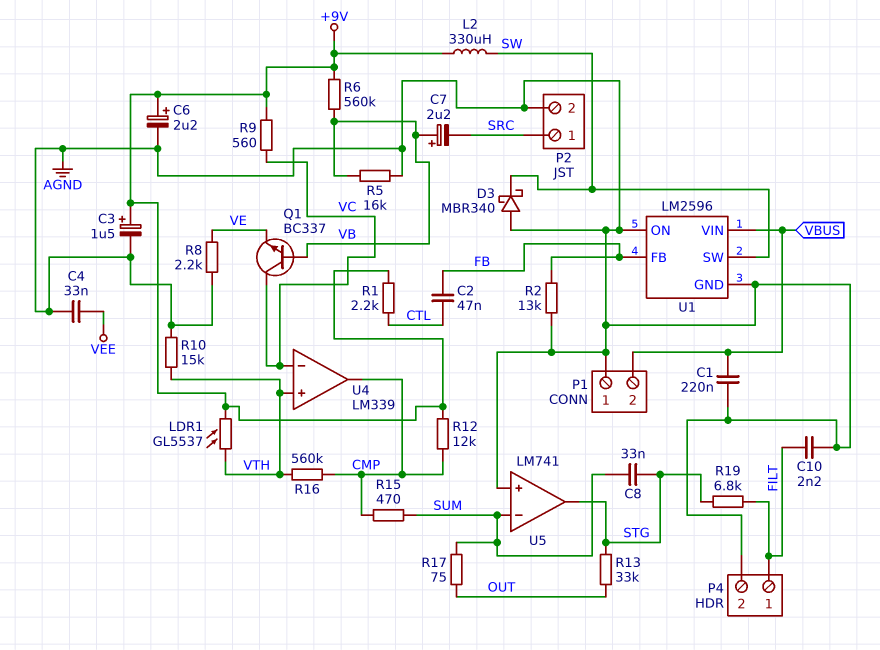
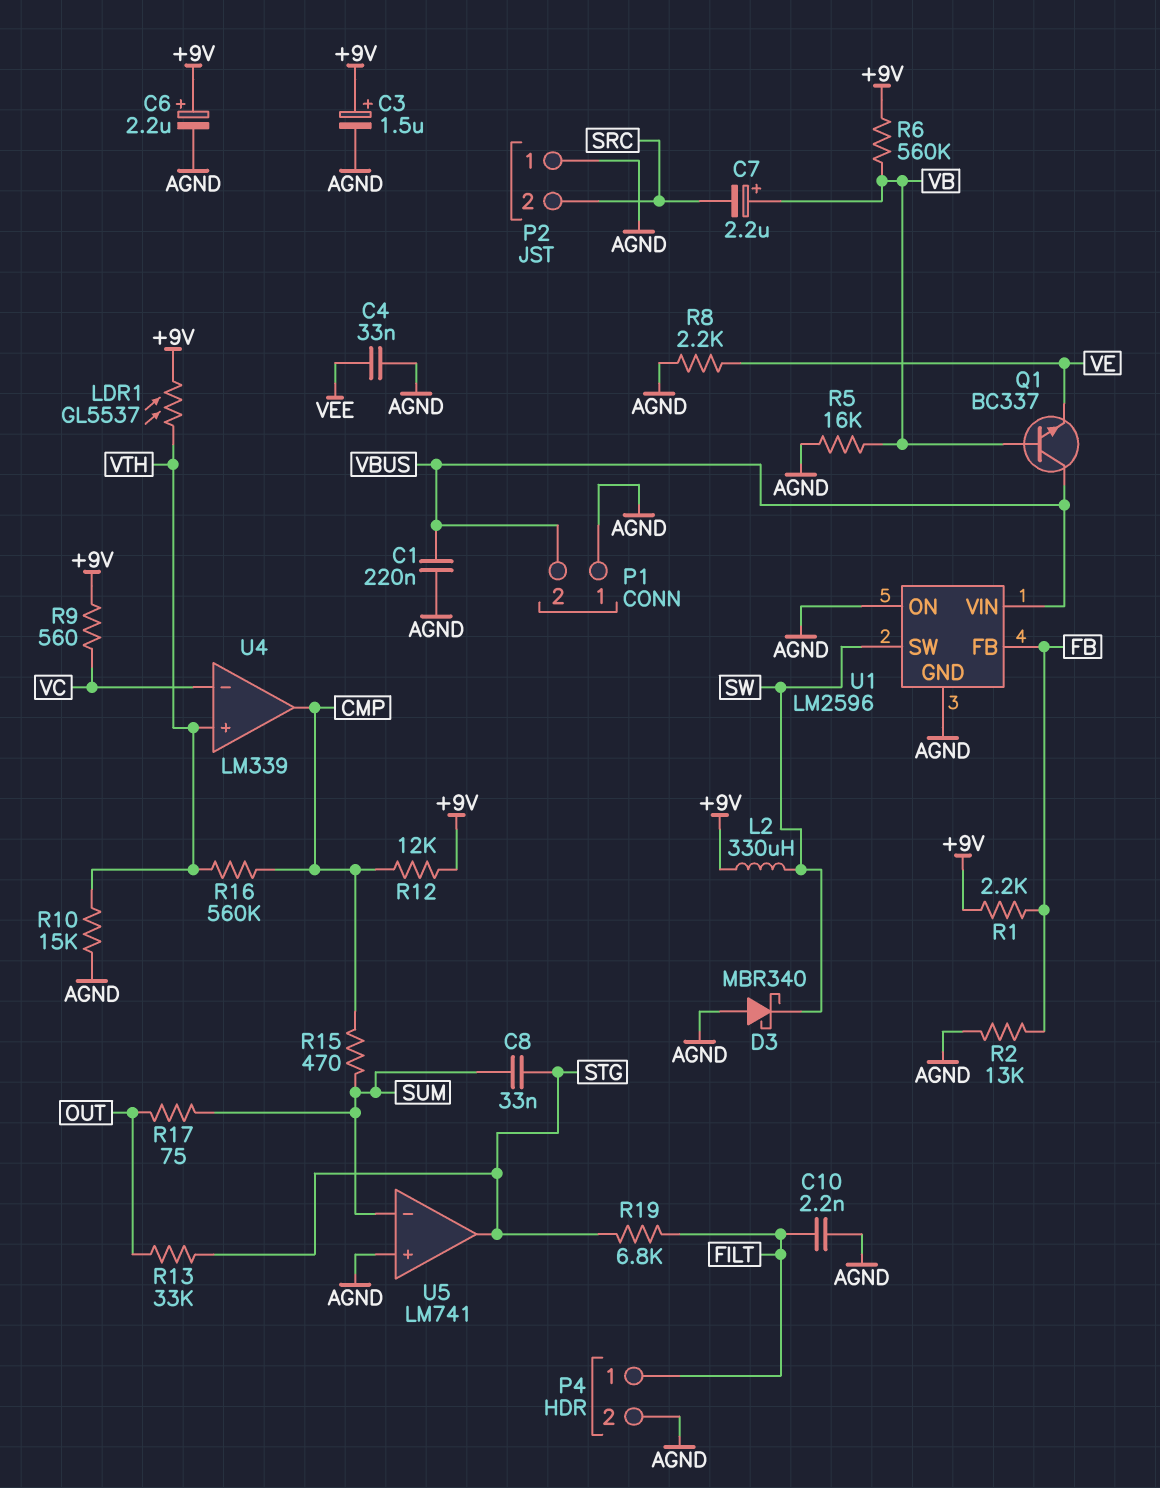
C2: 47nF (CTL, FB) -> none
P2 pin 1: SRC -> AGND
P2 pin 2: AGND -> SRC
Q1: NPN BC337 (B VB, C VC, E VE) -> NPN BC337 (B VB, C VBUS, E VE)
R1: 2.2k (+9V, CTL) -> 2.2k (+9V, FB)

